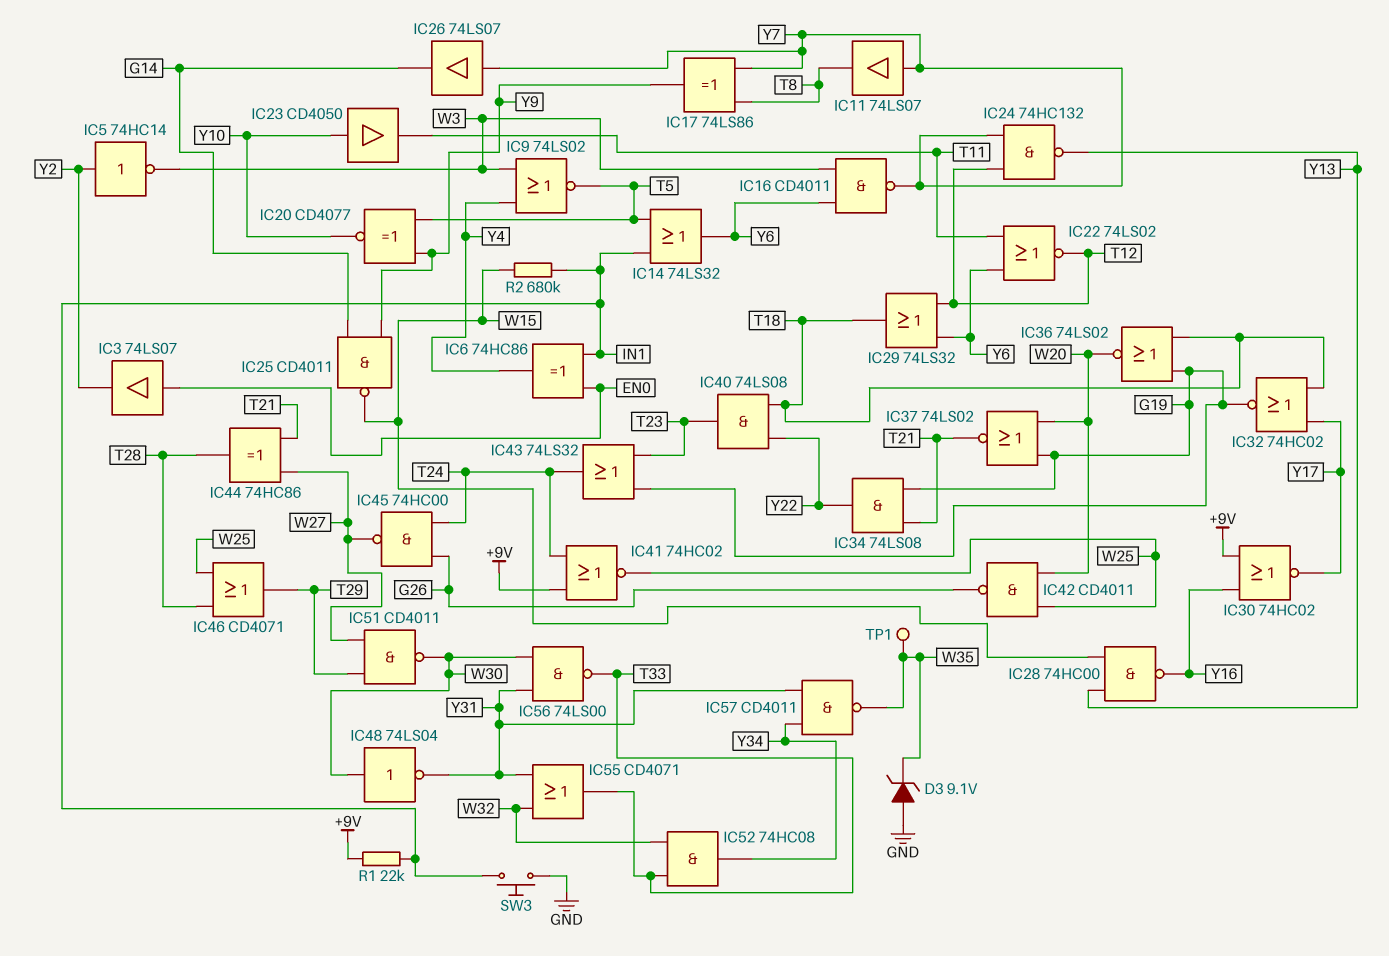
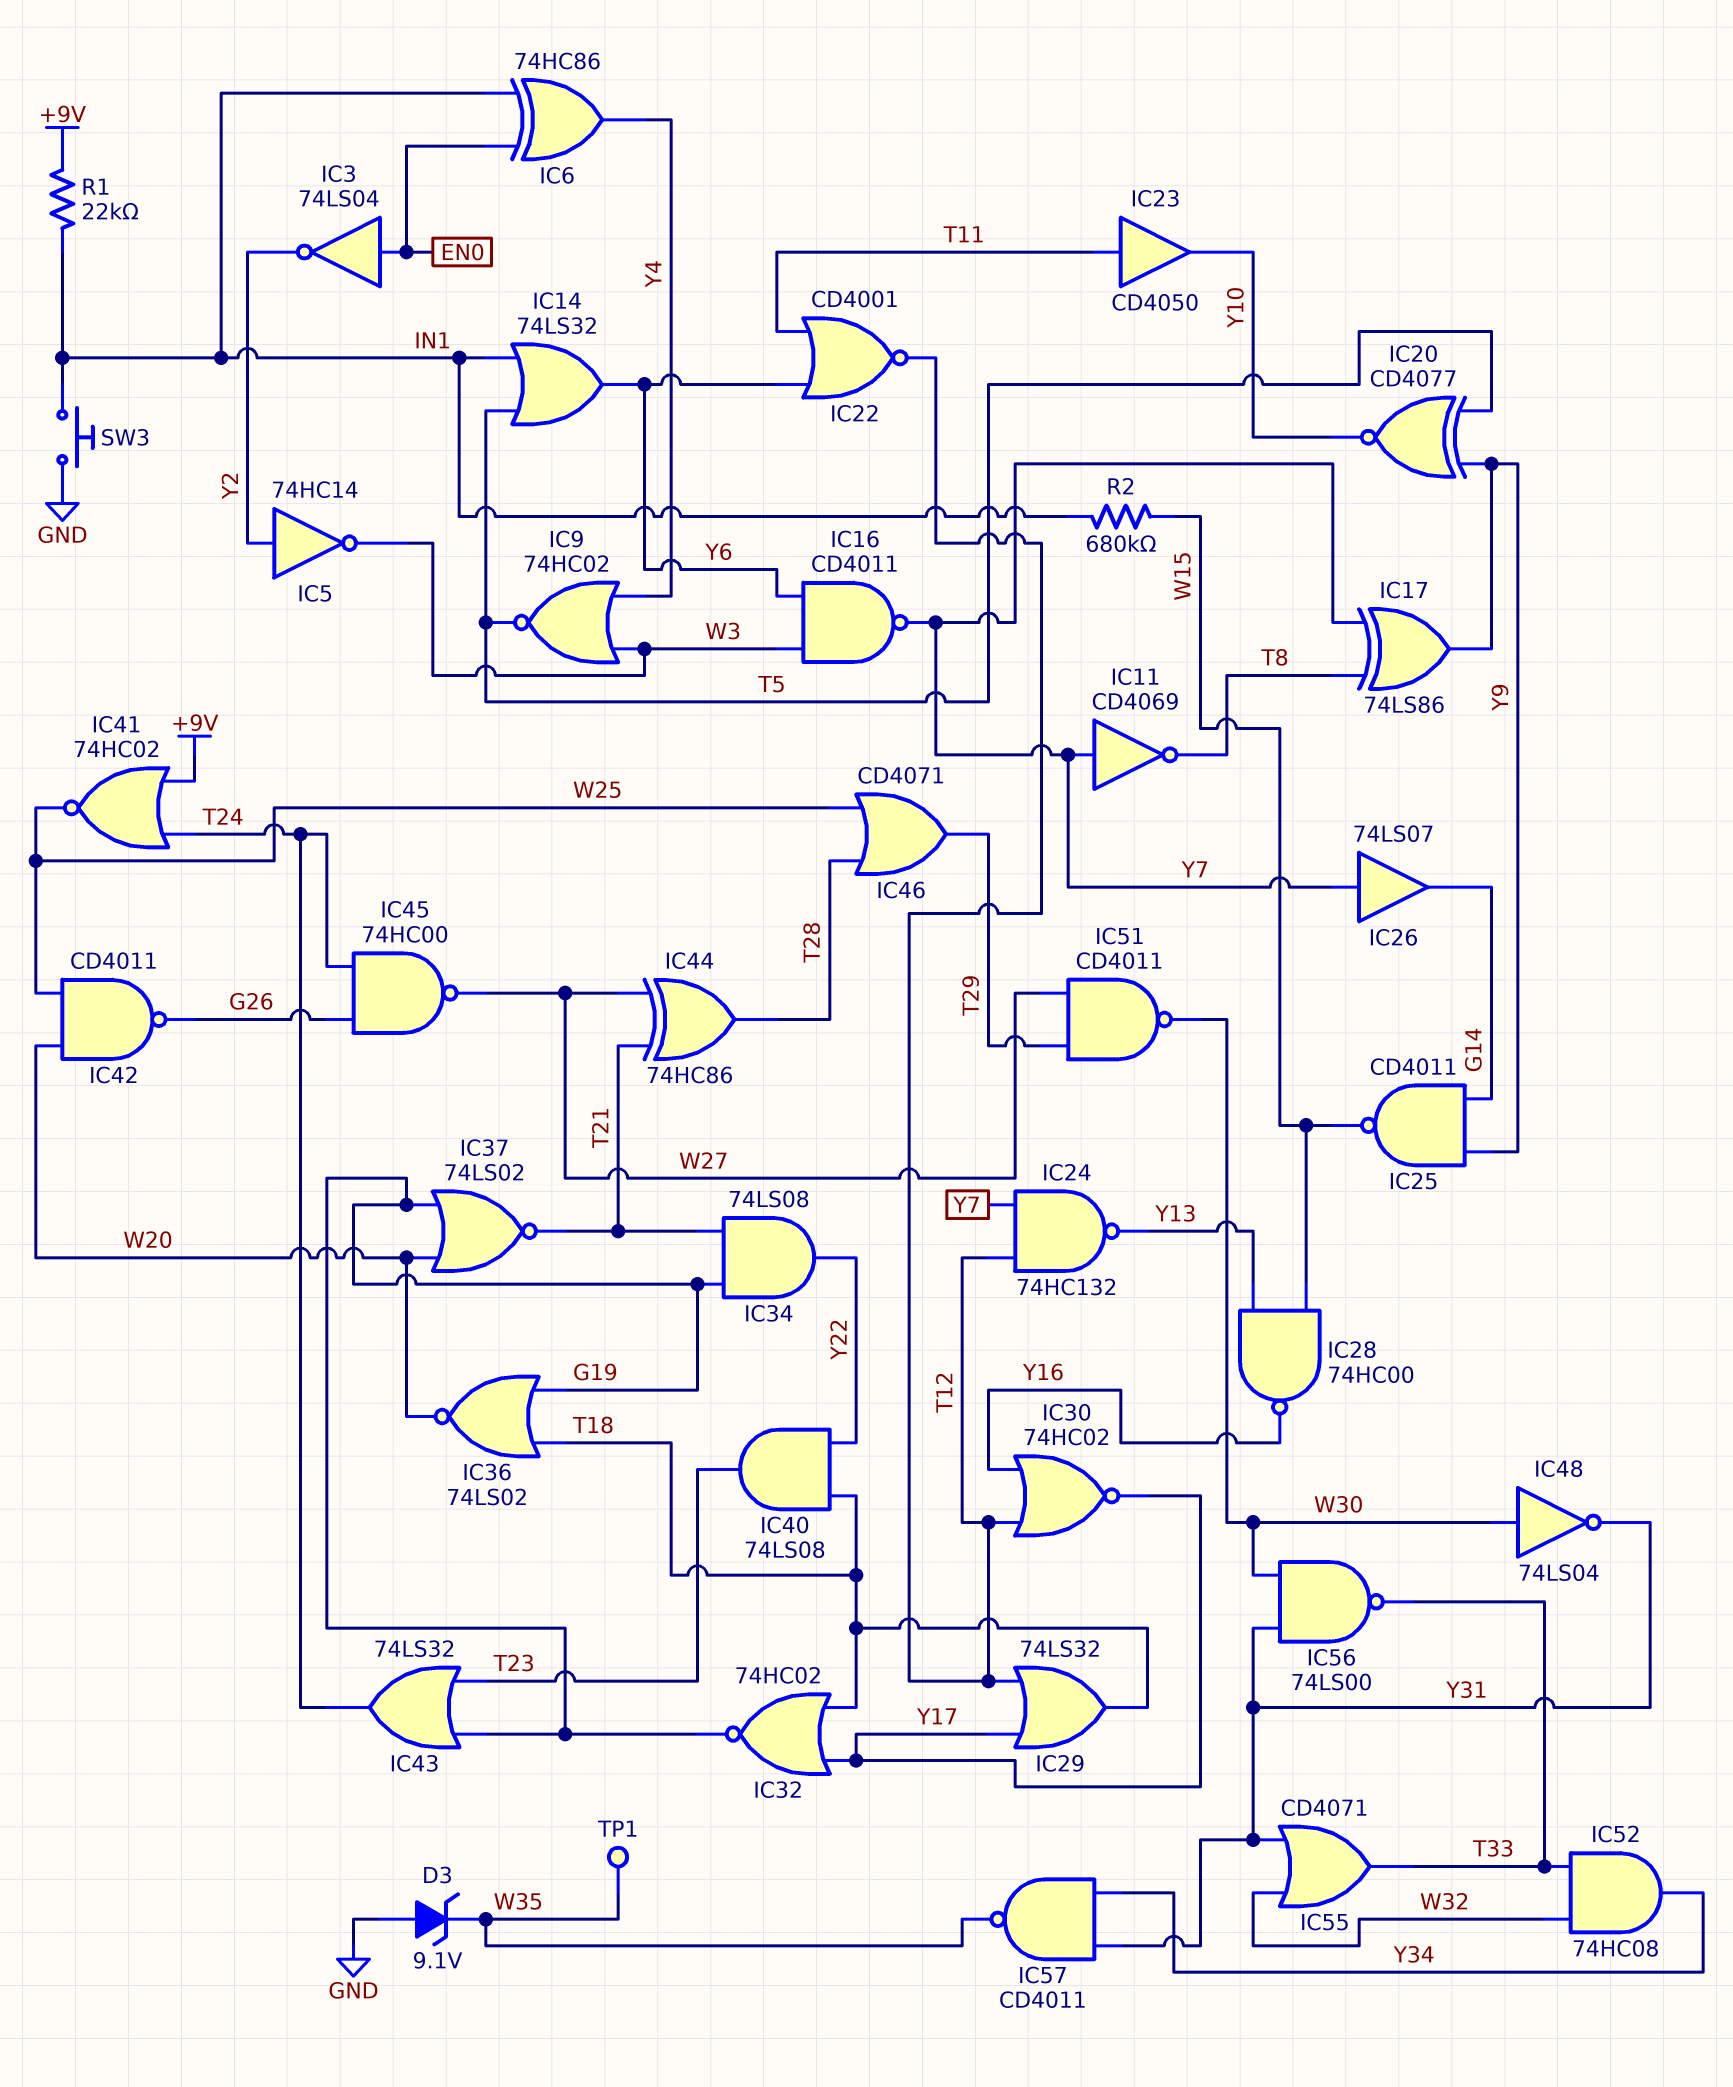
IC3: buffer 74LS07 (in EN0, out Y2) -> NOT 74LS04 (in EN0, out Y2)
IC9: NOR 74LS02 (in W3, in Y4, out T5) -> NOR 74HC02 (in W3, in Y4, out T5)
IC11: buffer 74LS07 (in Y7, out T8) -> NOT CD4069 (in Y7, out T8)
IC22: NOR 74LS02 (in T11, in Y6, out T12) -> NOR CD4001 (in T11, in Y6, out T12)
IC23: buffer CD4050 (in Y10, out T11) -> buffer CD4050 (in T11, out Y10)
IC29: OR 74LS32 (in T12, in Y6, out T18) -> OR 74LS32 (in T12, in Y17, out T18)
IC30: NOR 74HC02 (in +9V, in Y16, out Y17) -> NOR 74HC02 (in T12, in Y16, out Y17)

